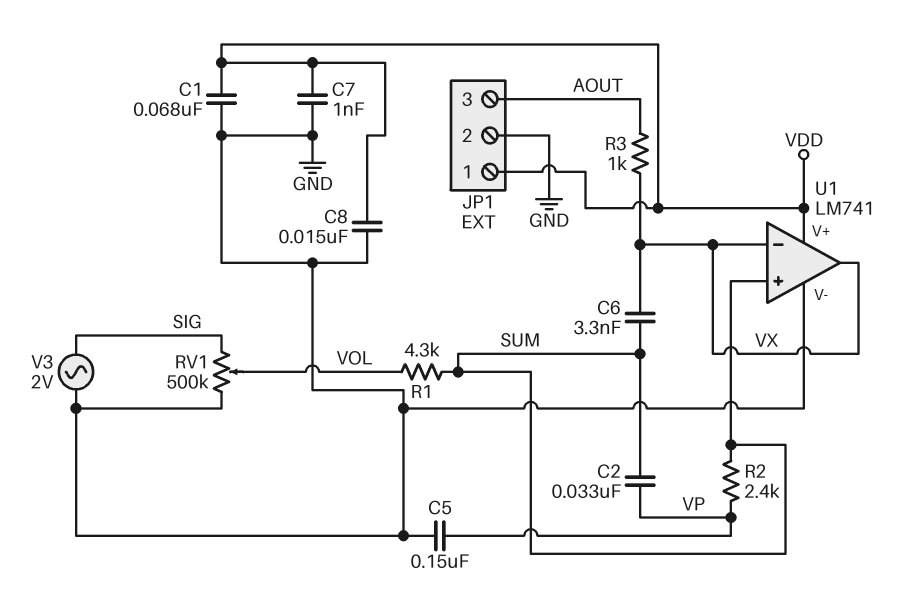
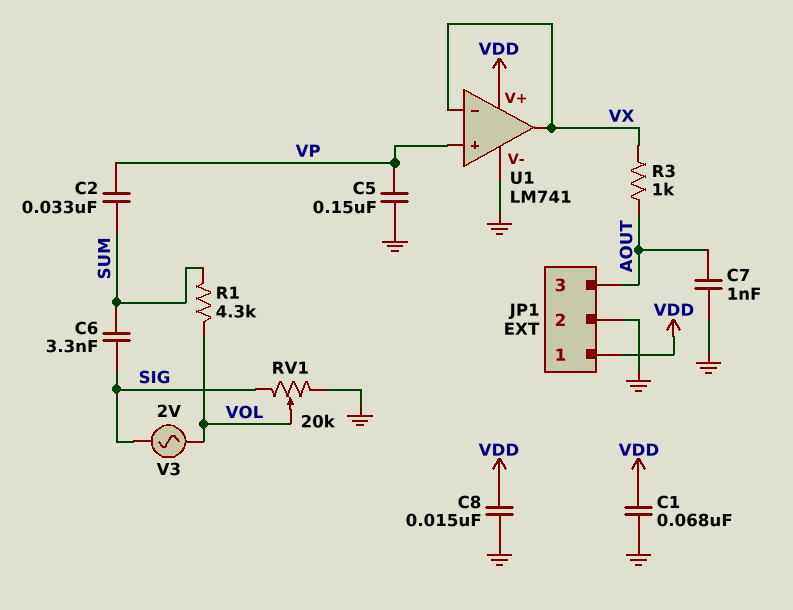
C6: 3.3nF (SUM, VX) -> 3.3nF (SIG, SUM)
C7: 1nF (GND, VDD) -> 1nF (AOUT, GND)
R2: 2.4k (SUM, VP) -> none
RV1: 500k (GND, SIG, wiper VOL) -> 20k (GND, SIG, wiper VOL)
U1 pin in+: SUM -> VP
V3: AC 2V (GND, SIG) -> AC 2V (SIG, VOL)

